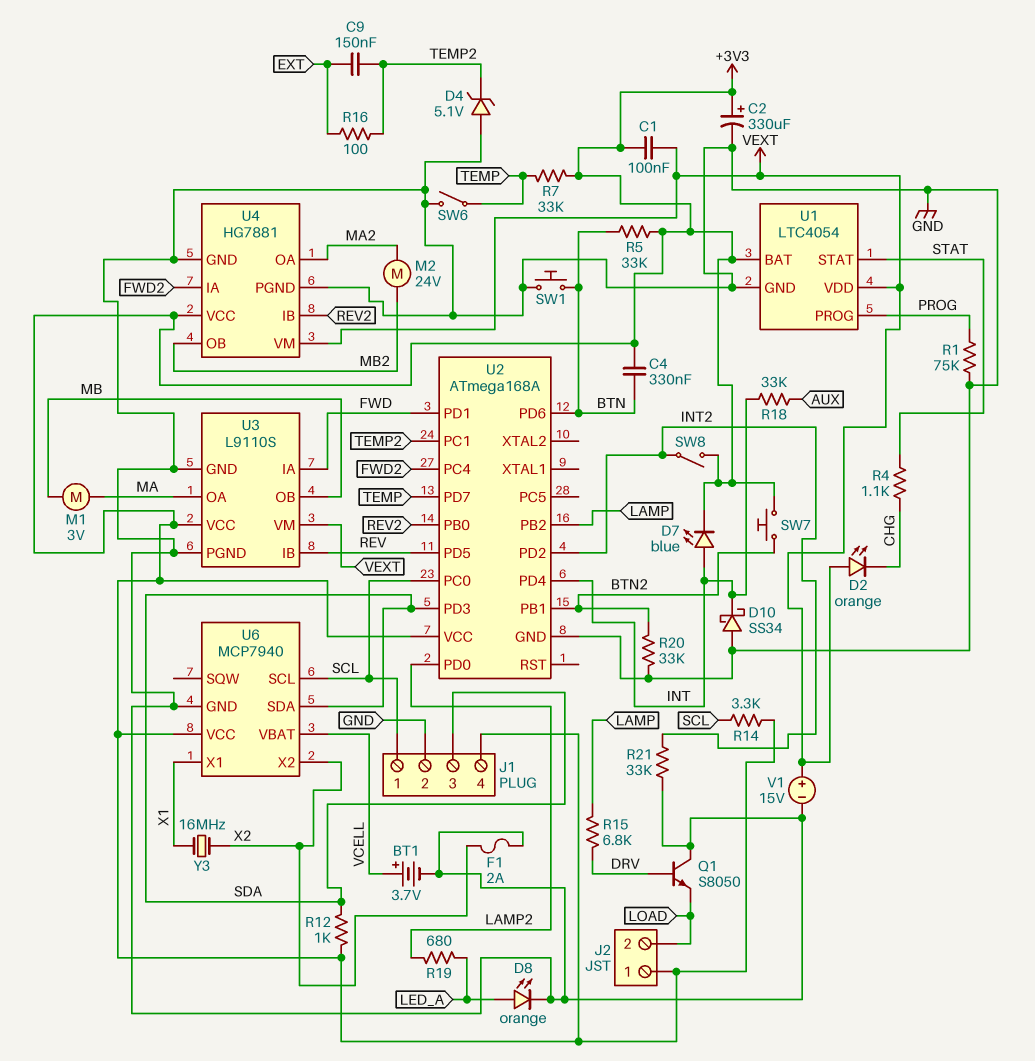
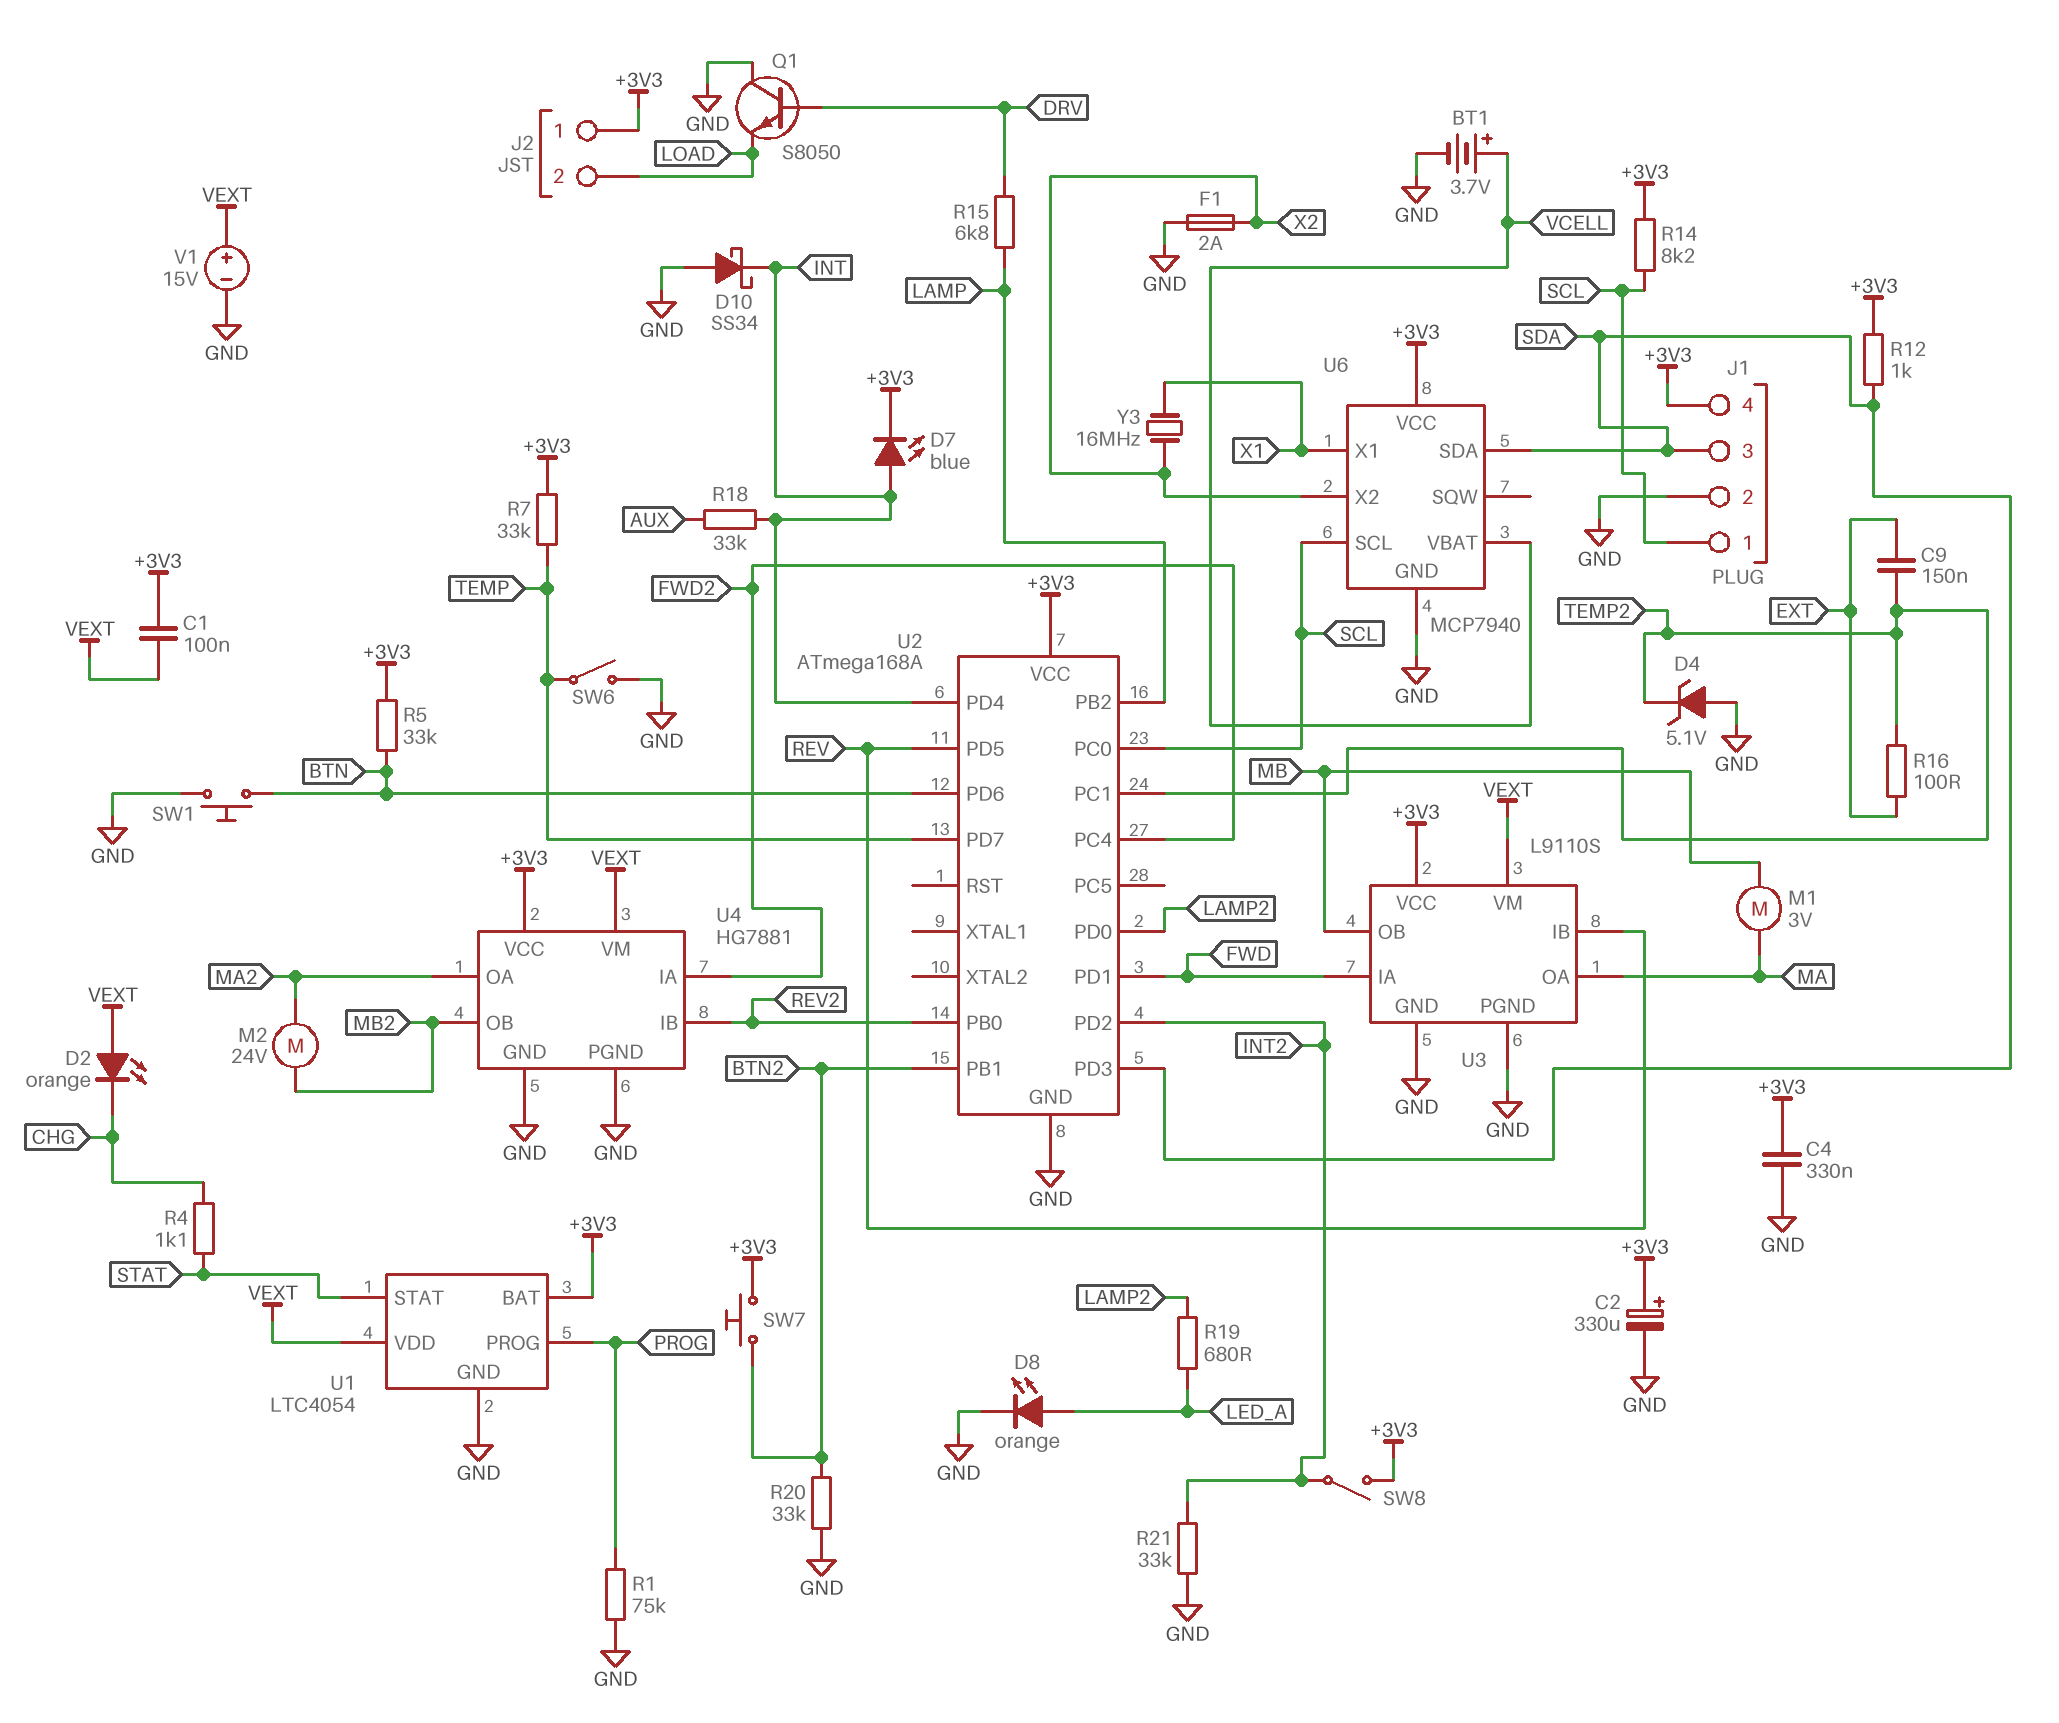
C4: 330nF (+3V3, BTN) -> 330nF (+3V3, GND)
R14: 3.3k (+3V3, SCL) -> 8.2k (+3V3, SCL)

